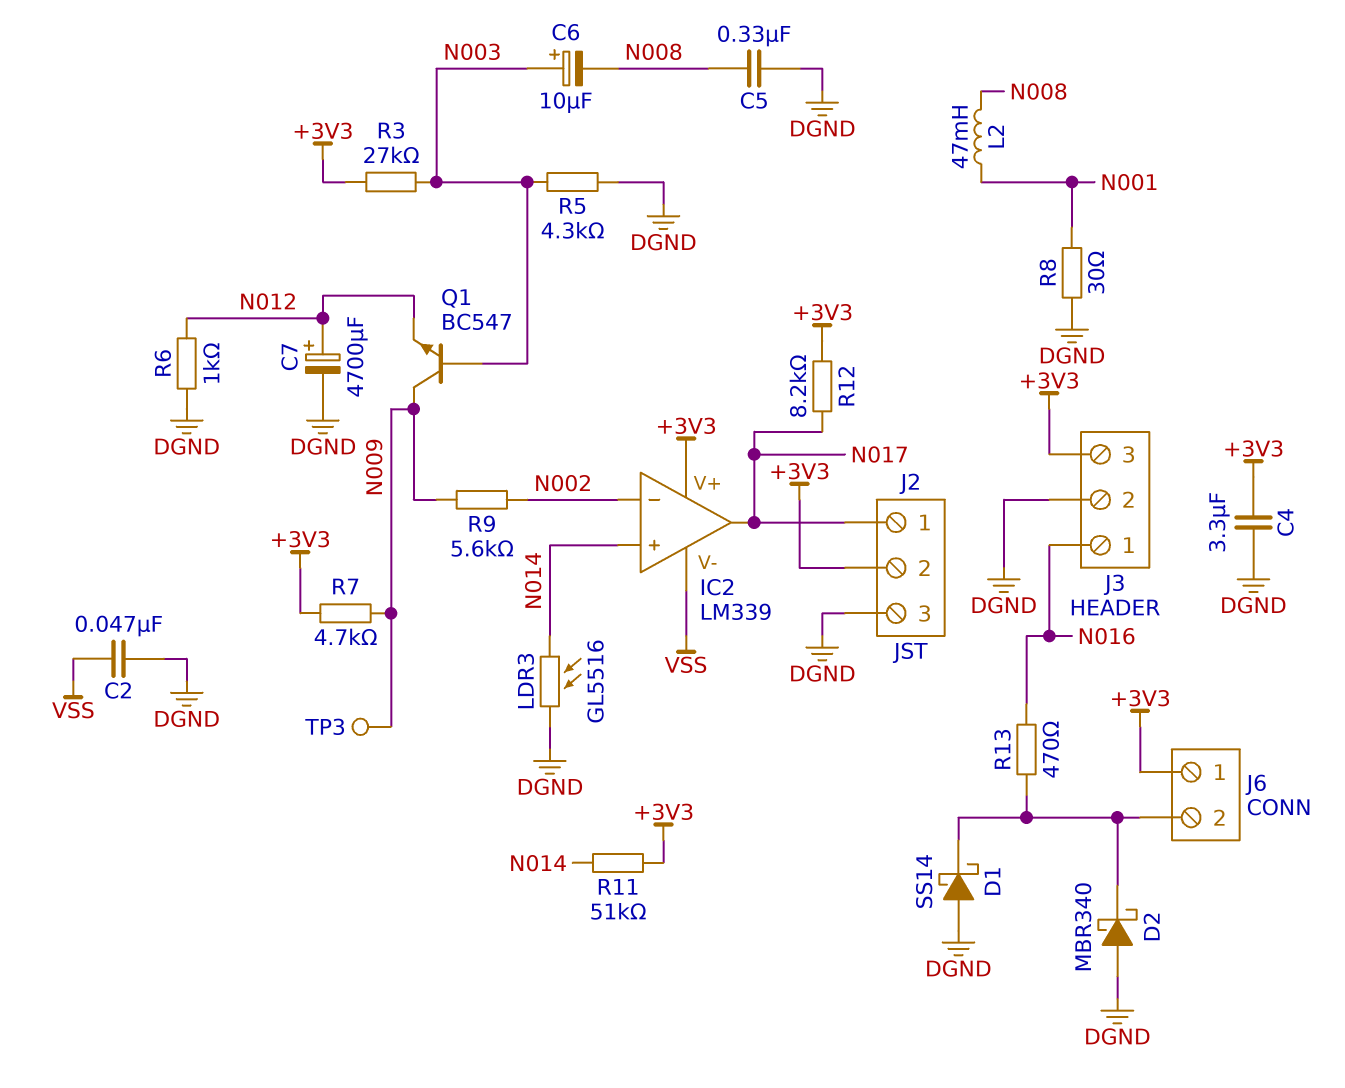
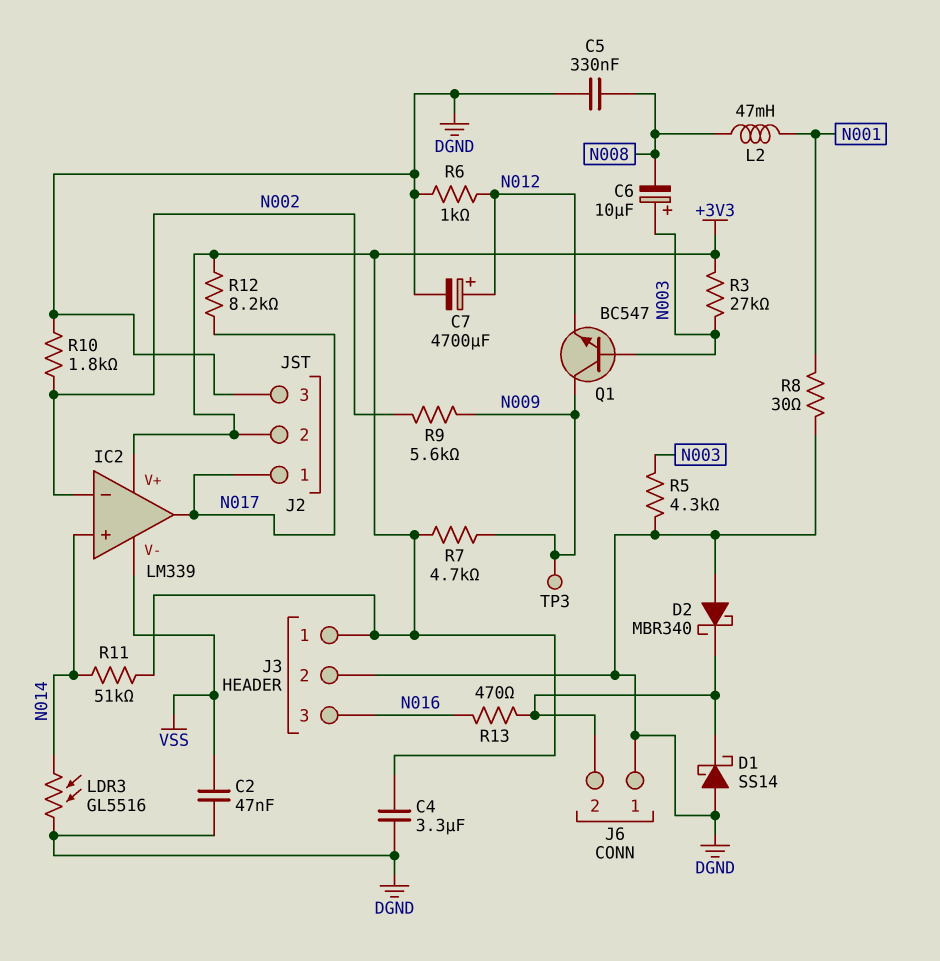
J3 pin 1: N016 -> +3V3
J3 pin 3: +3V3 -> N016
J6 pin 1: +3V3 -> DGND
R10: none -> 1.8k (DGND, N002)

